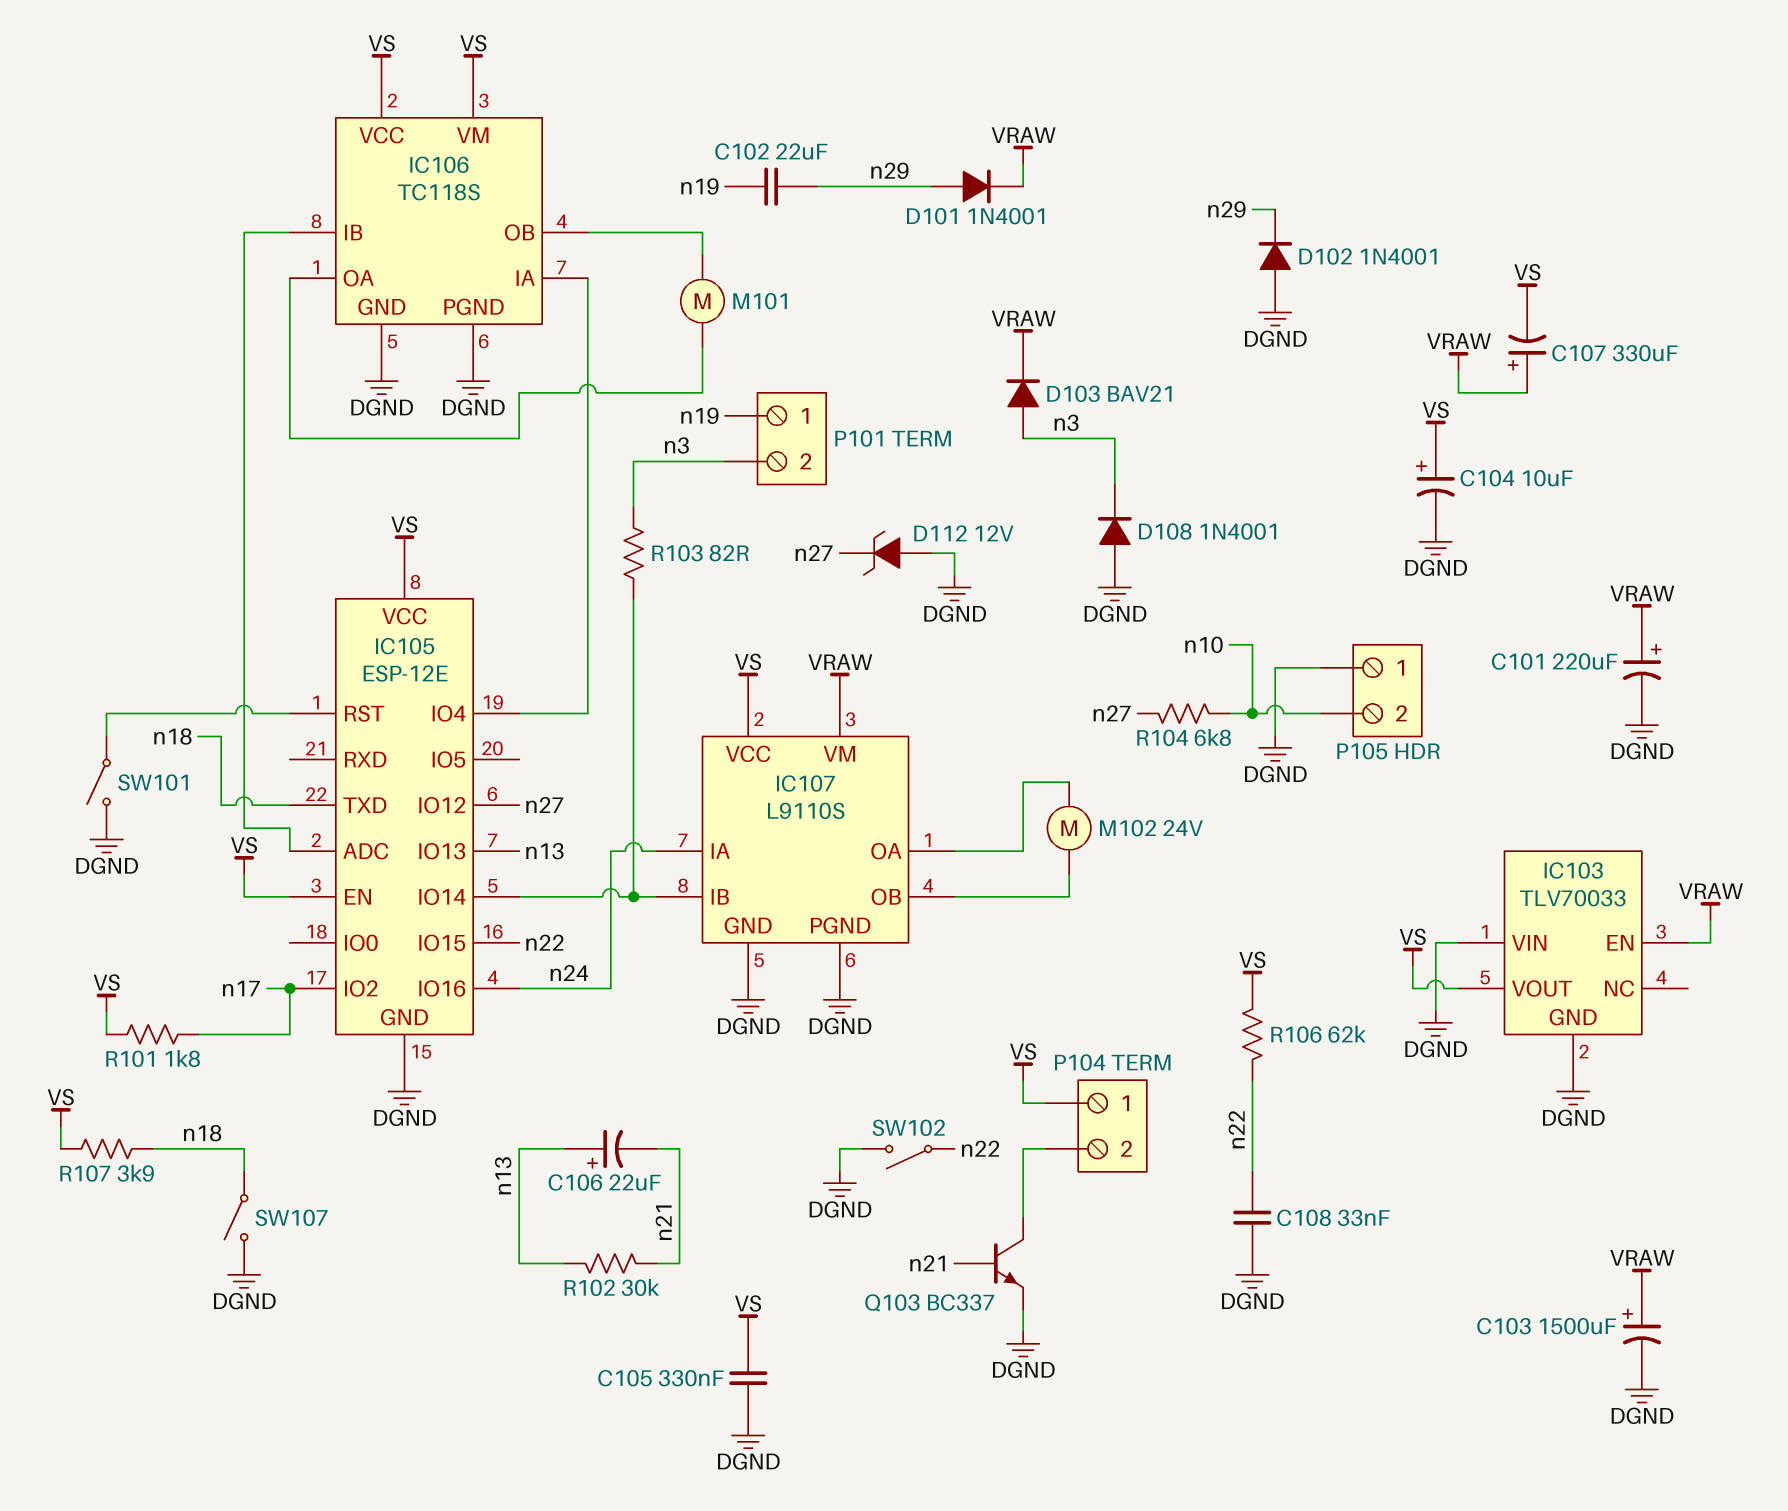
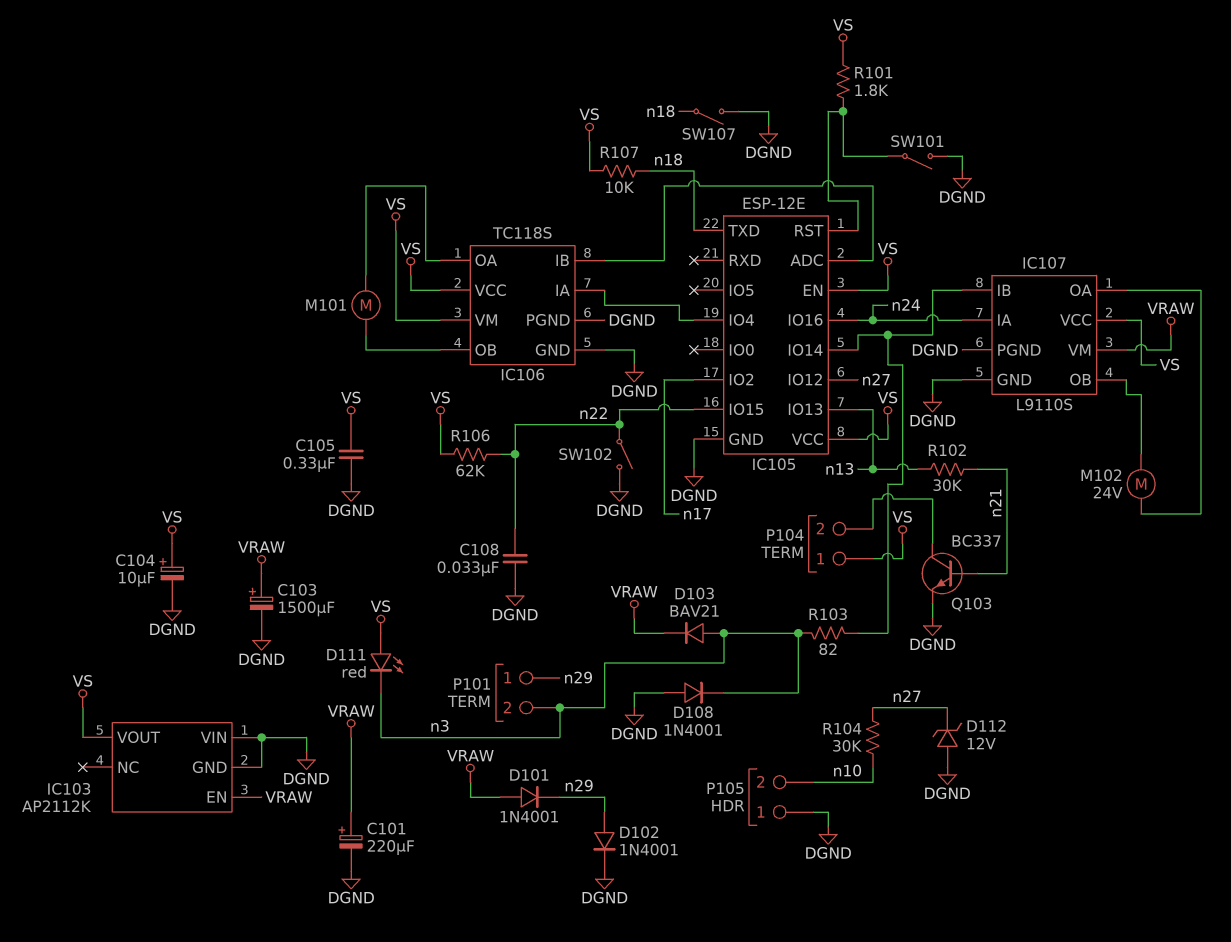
C102: 22uF (n19, n29) -> none
C106: 22uF (plus n13, minus n21) -> none
C107: 330uF (plus VRAW, minus VS) -> none
D101: diode 1N4001 (A n29, K VRAW) -> diode 1N4001 (A VRAW, K n29)
D102: diode 1N4001 (A DGND, K n29) -> diode 1N4001 (A n29, K DGND)
D111: none -> LED red (A VS, K n3)
IC103: TLV70033 -> AP2112K
P101 pin 1: n19 -> n29
R101: 1.8k (VS, n17) -> 1.8k (IC105/RST, VS)
R104: 6.8k (n10, n27) -> 30k (n10, n27)
R107: 3.9k (VS, n18) -> 10k (VS, n18)

